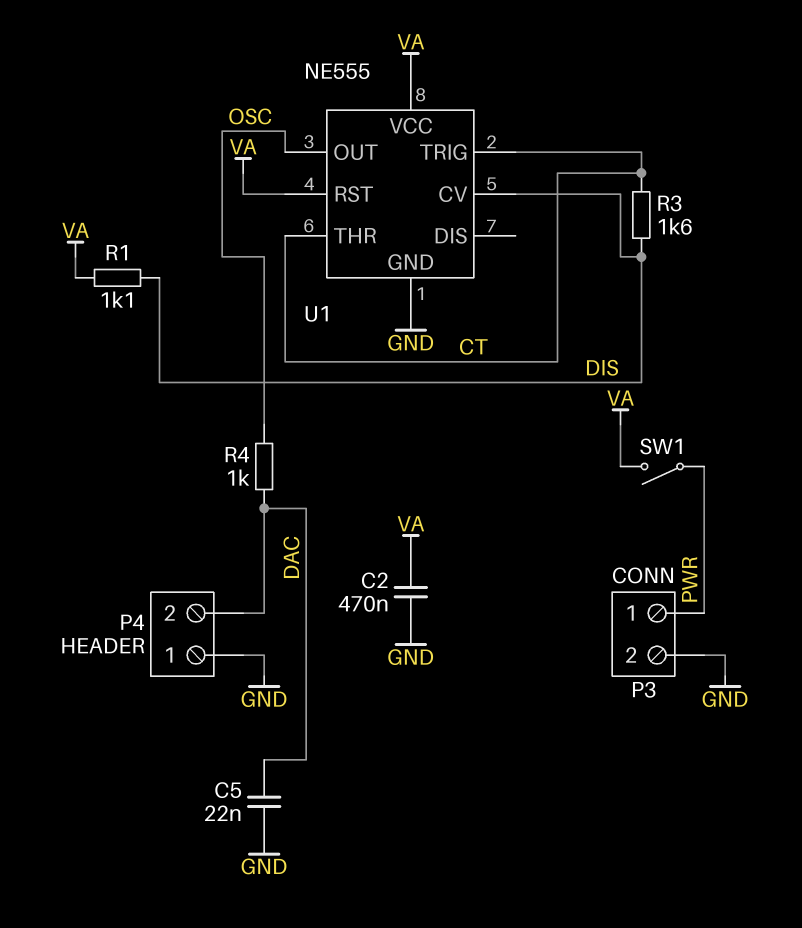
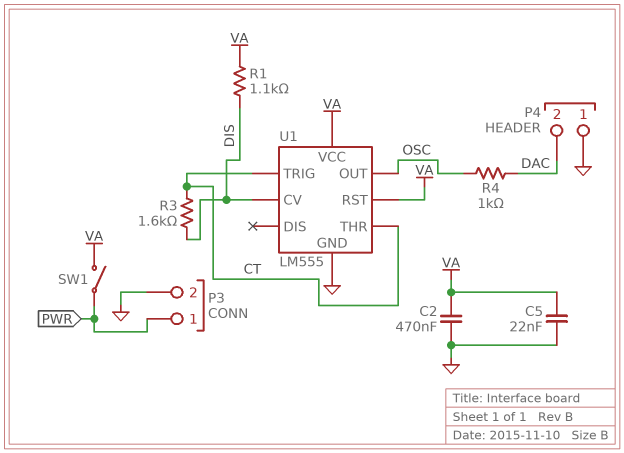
C5: 22nF (DAC, GND) -> 22nF (GND, VA)
U1: NE555 -> LM555

